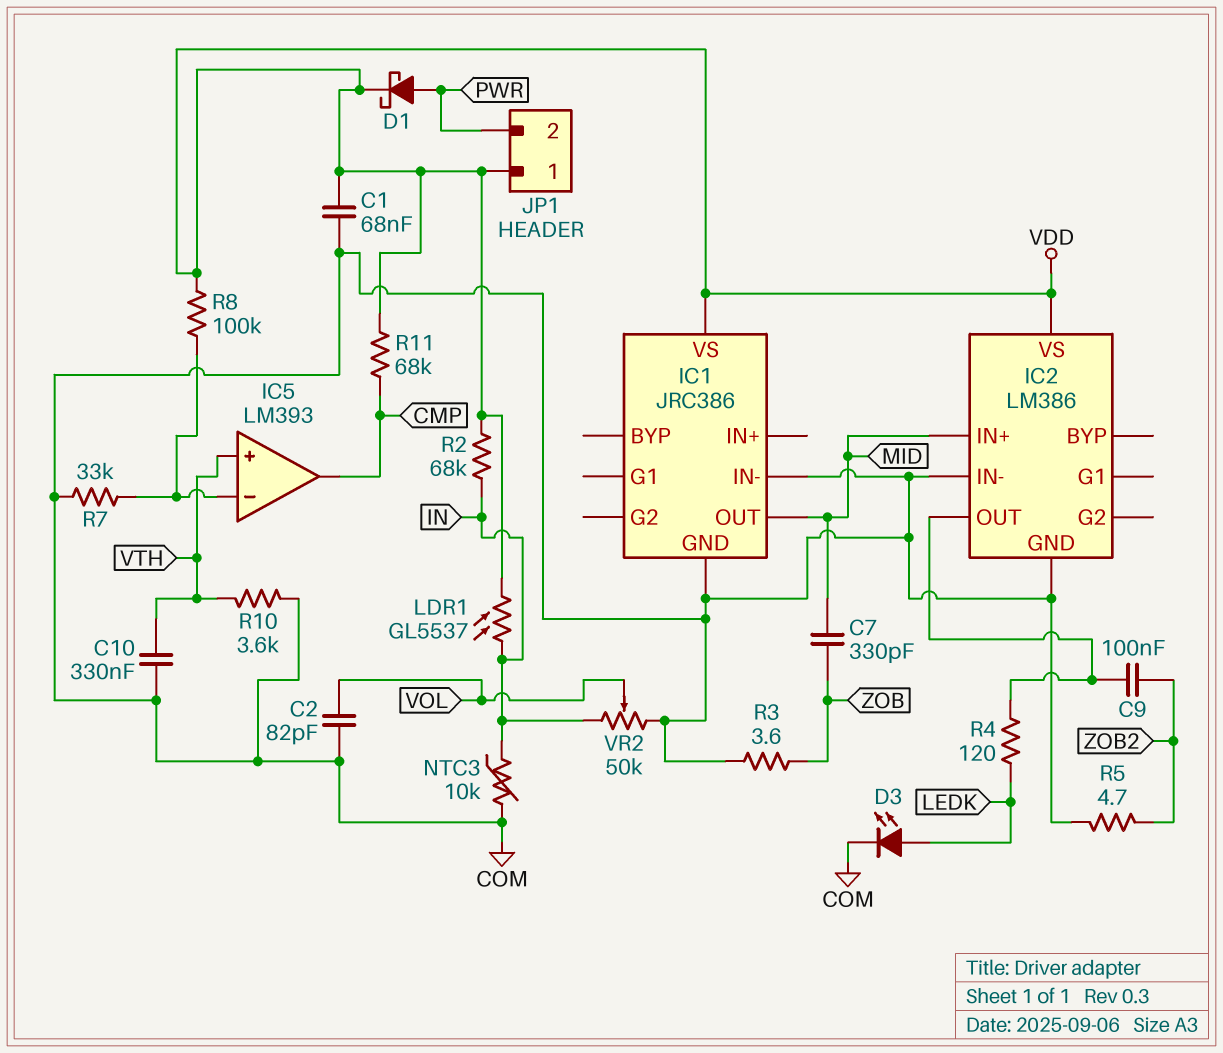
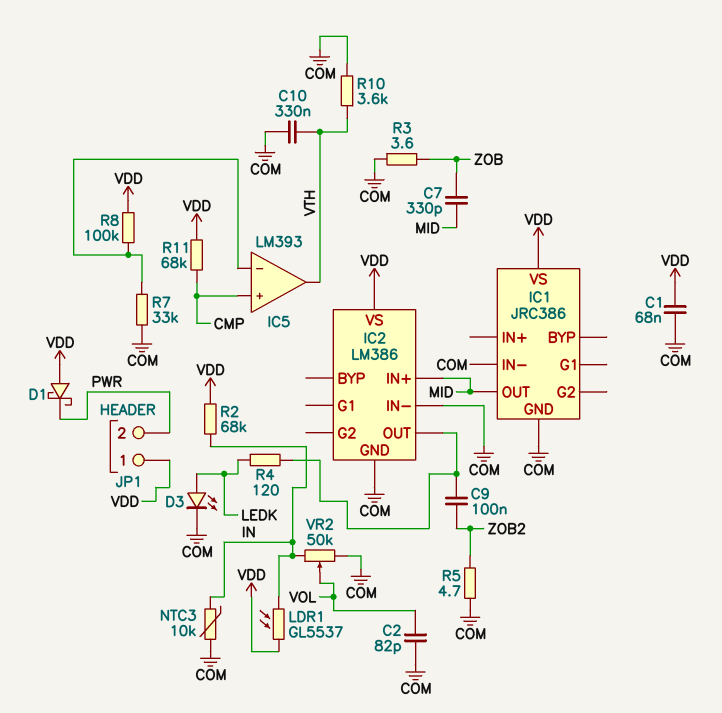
D1: schottky (A PWR, K VDD) -> schottky (A VDD, K PWR)
IC5 pin in+: VTH -> CMP
IC5 pin out: CMP -> VTH

